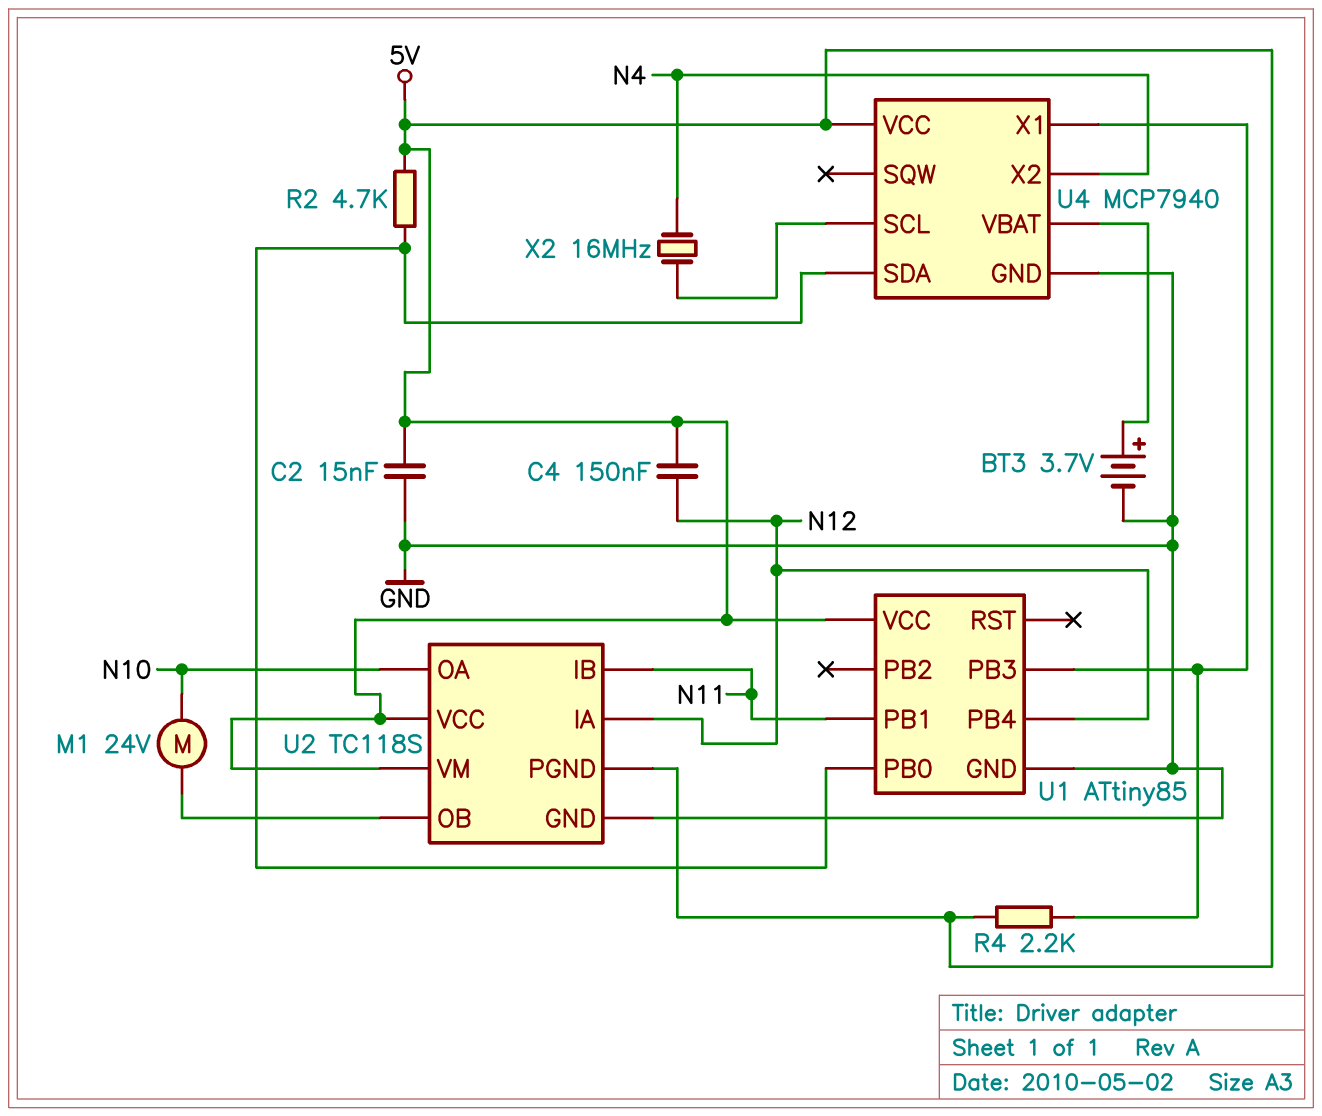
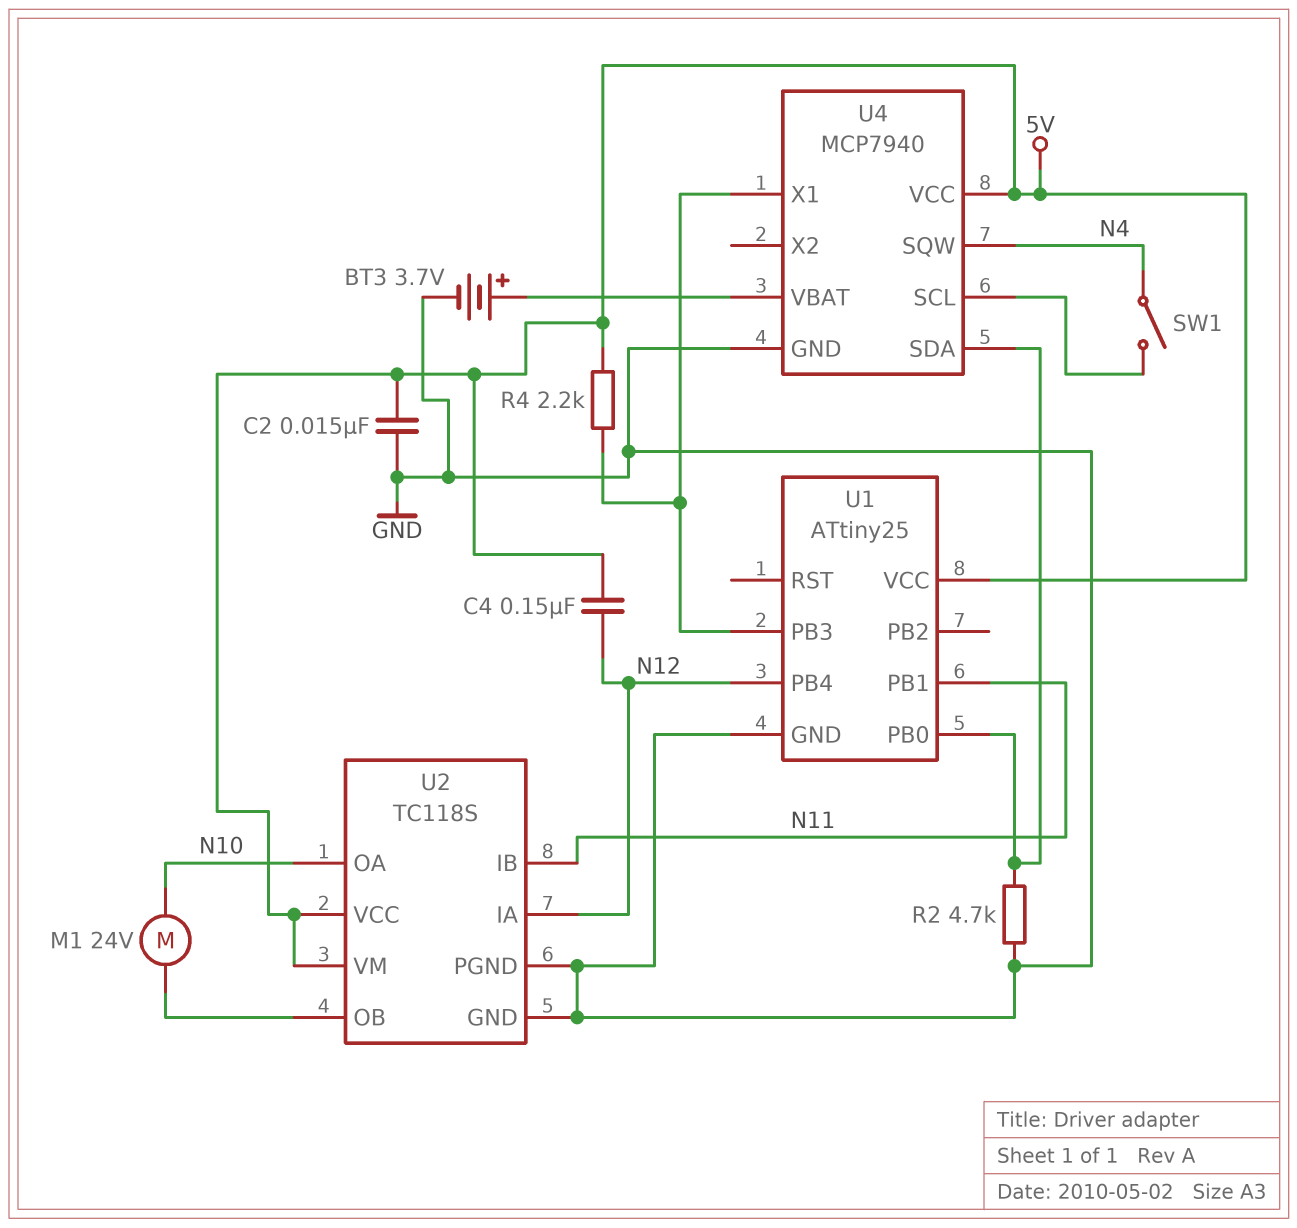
R2: 4.7k (5V, U1/PB0) -> 4.7k (GND, U1/PB0)
SW1: none -> switch (N4, U4/SCL)
U1: ATtiny85 -> ATtiny25
U2 pin PGND: 5V -> GND
U4 pin SQW: none -> N4
U4 pin X2: N4 -> none
X2: 16MHz (N4, U4/SCL) -> none

